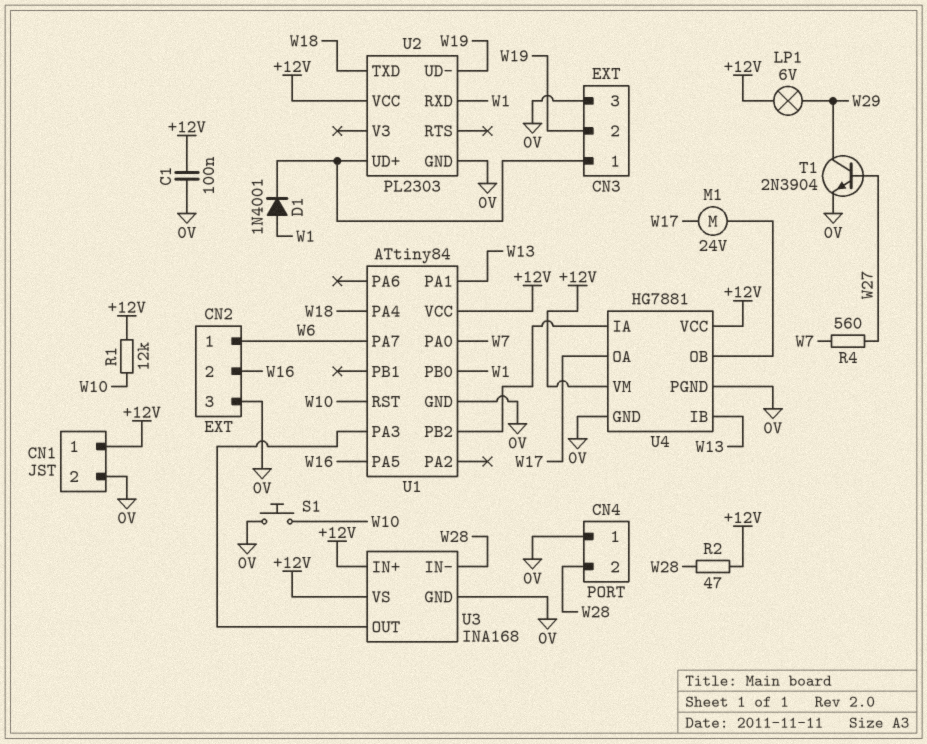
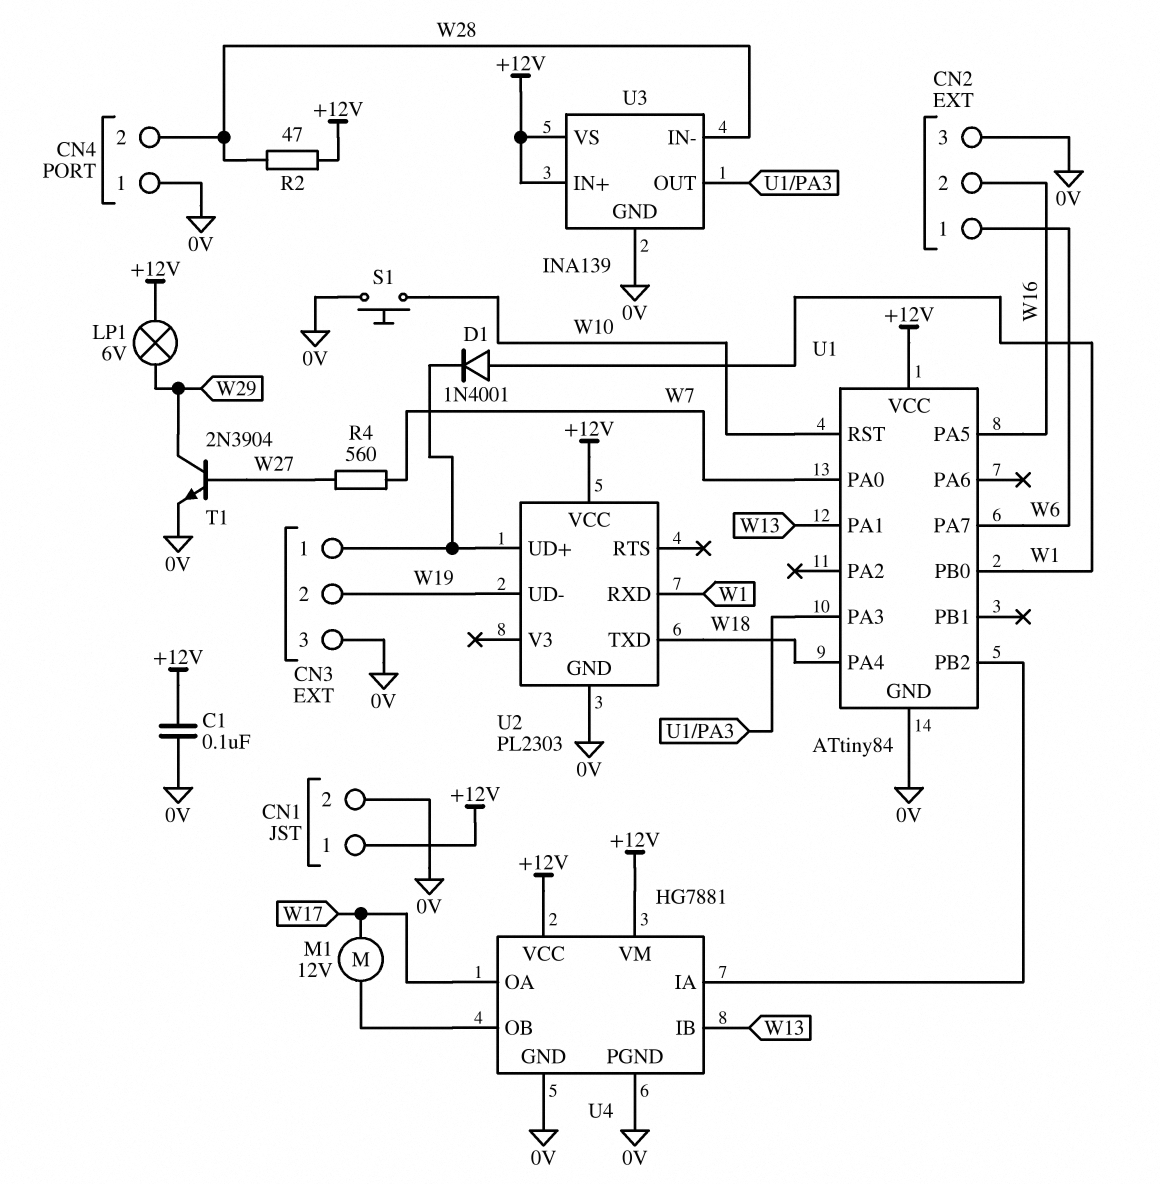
M1: motor 24V (U4/OB, W17) -> motor 12V (U4/OB, W17)
R1: 12k (+12V, W10) -> none
U3: INA168 -> INA139

